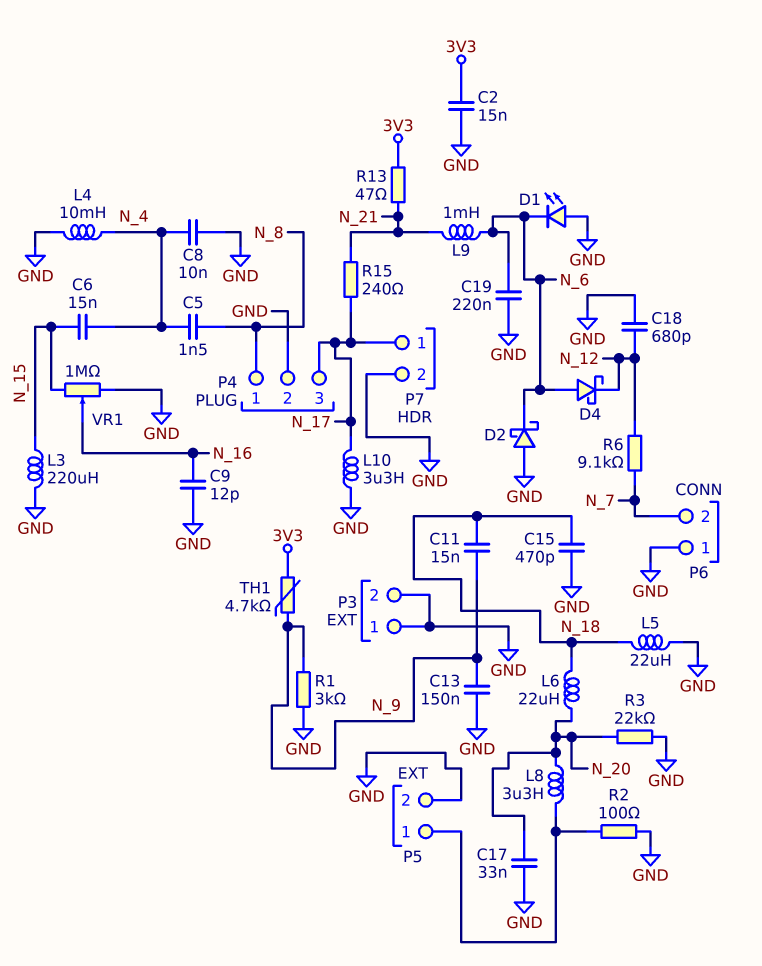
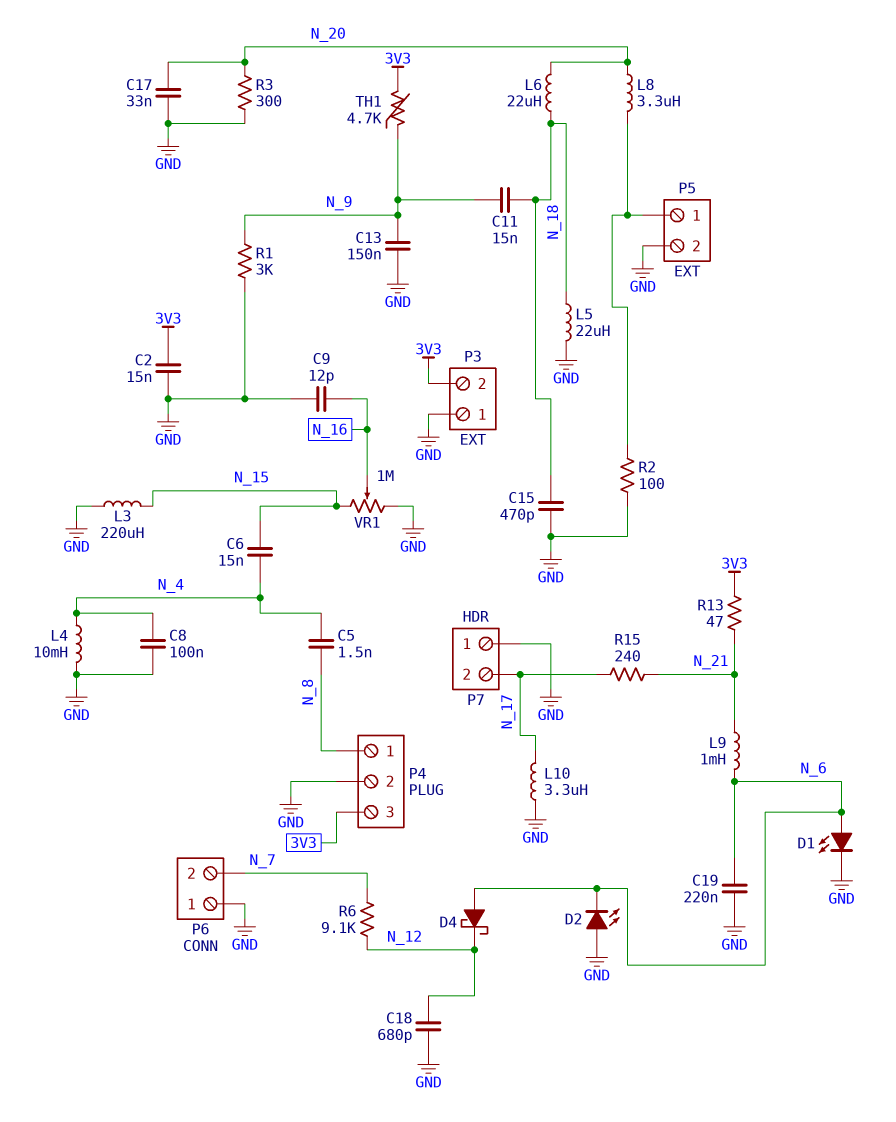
C8: 10nF (GND, N_4) -> 100nF (GND, N_4)
D1: LED (A GND, K N_6) -> LED (A N_6, K GND)
D2: schottky (A GND, K N_6) -> LED (A GND, K N_6)
P3 pin 2: GND -> 3V3
P4 pin 3: N_17 -> 3V3
P7 pin 1: N_17 -> GND
P7 pin 2: GND -> N_17
R3: 22k (GND, N_20) -> 300 (GND, N_20)

